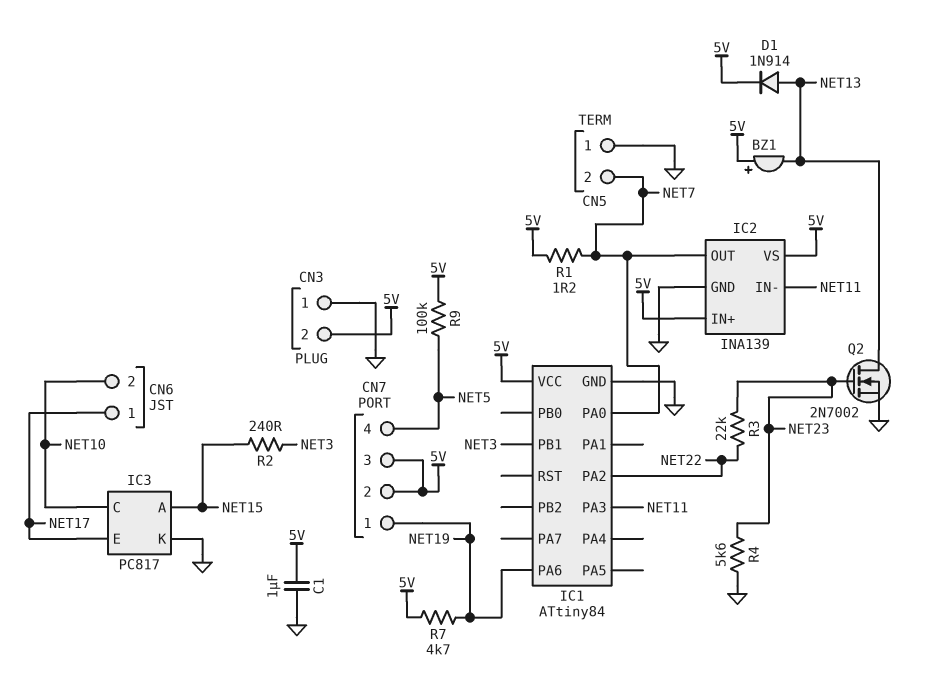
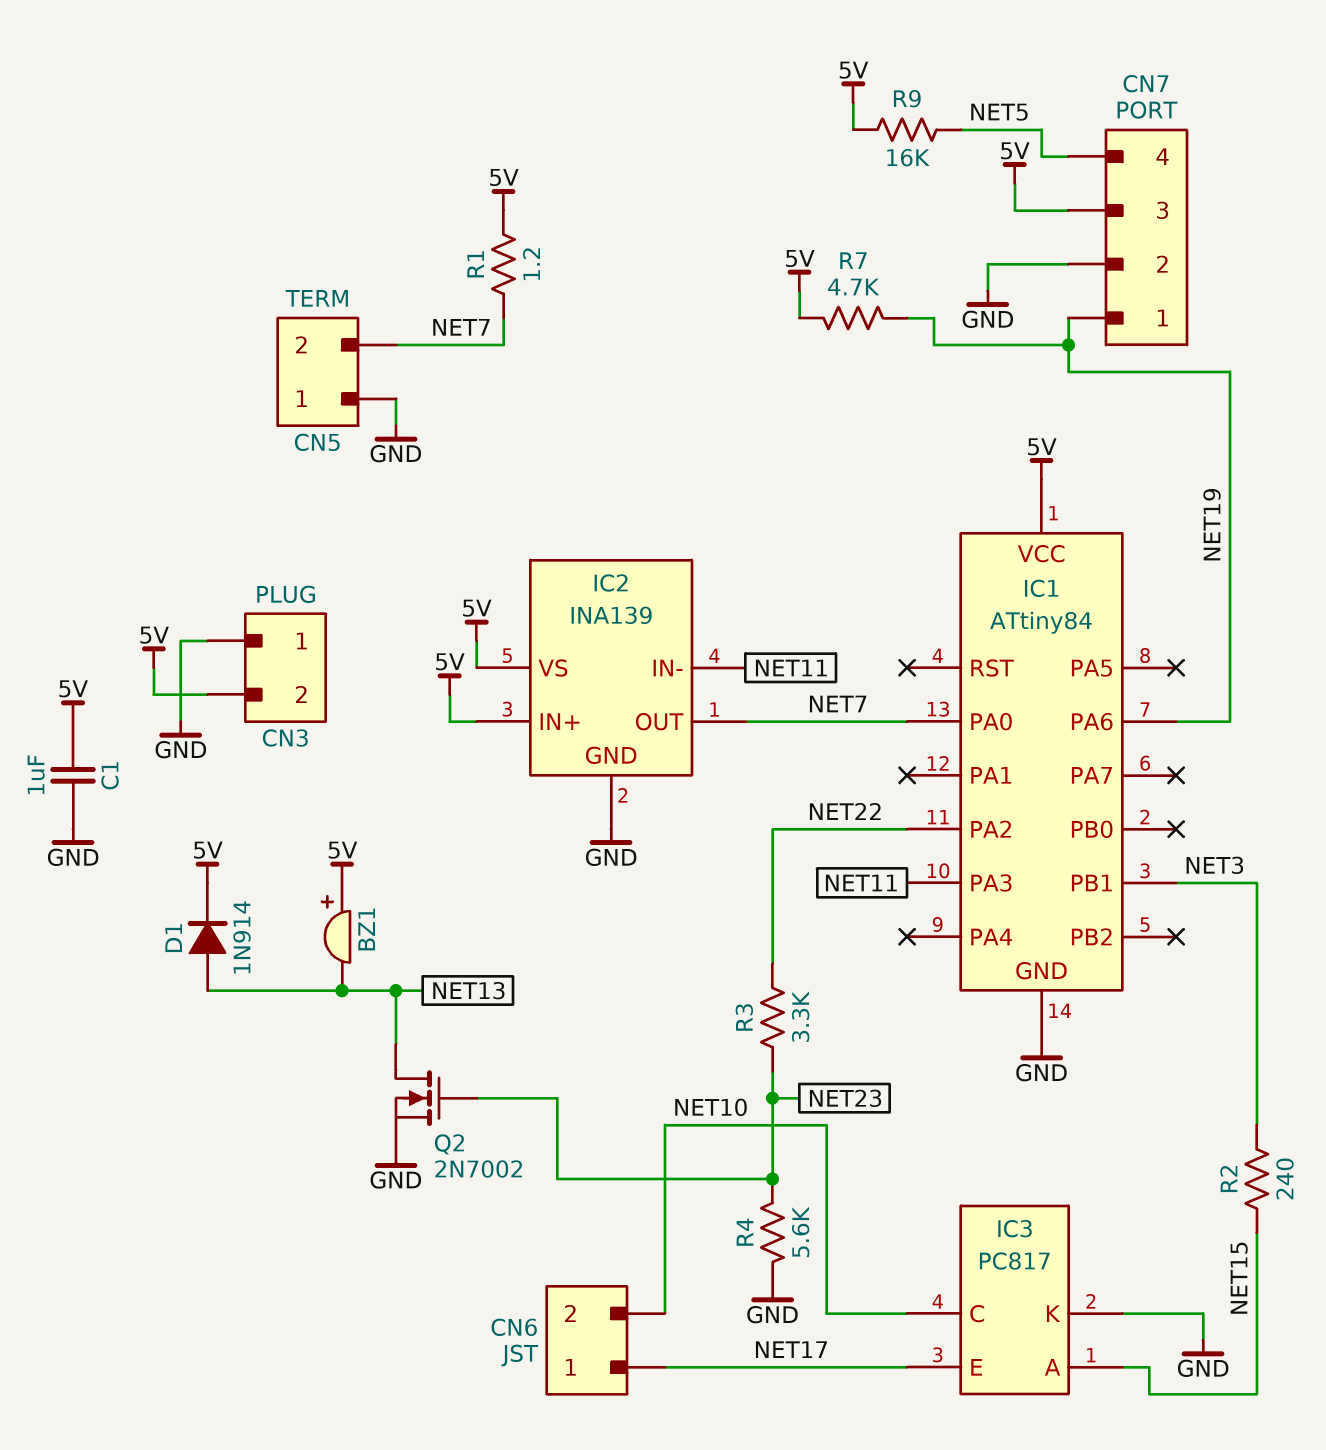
CN7 pin 2: 5V -> GND
R3: 22k (NET22, NET23) -> 3.3k (NET22, NET23)
R9: 100k (5V, NET5) -> 16k (5V, NET5)

